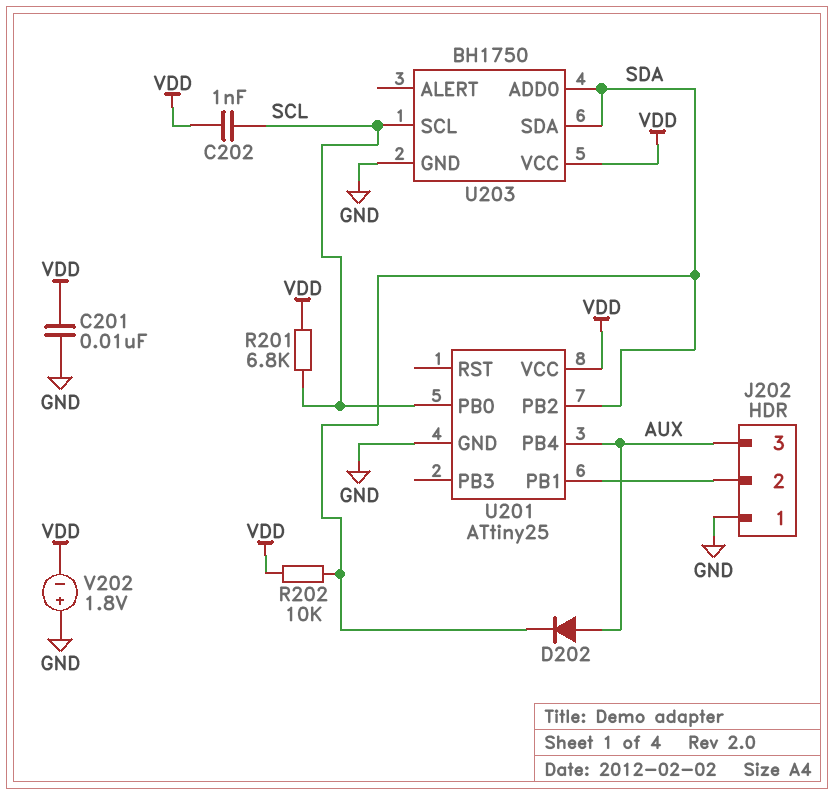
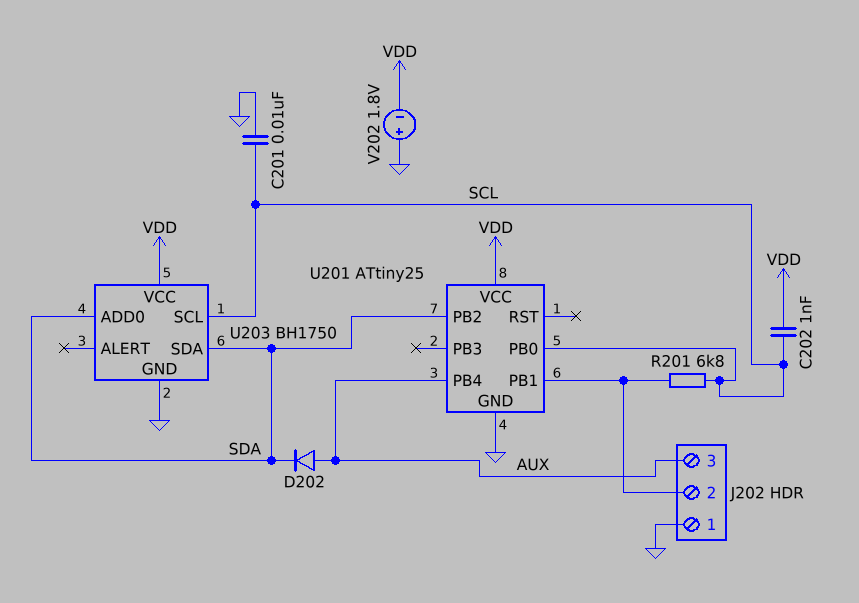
C201: 10nF (GND, VDD) -> 10nF (GND, SCL)
R201: 6.8k (SCL, VDD) -> 6.8k (J202/2, SCL)
R202: 10k (SDA, VDD) -> none

